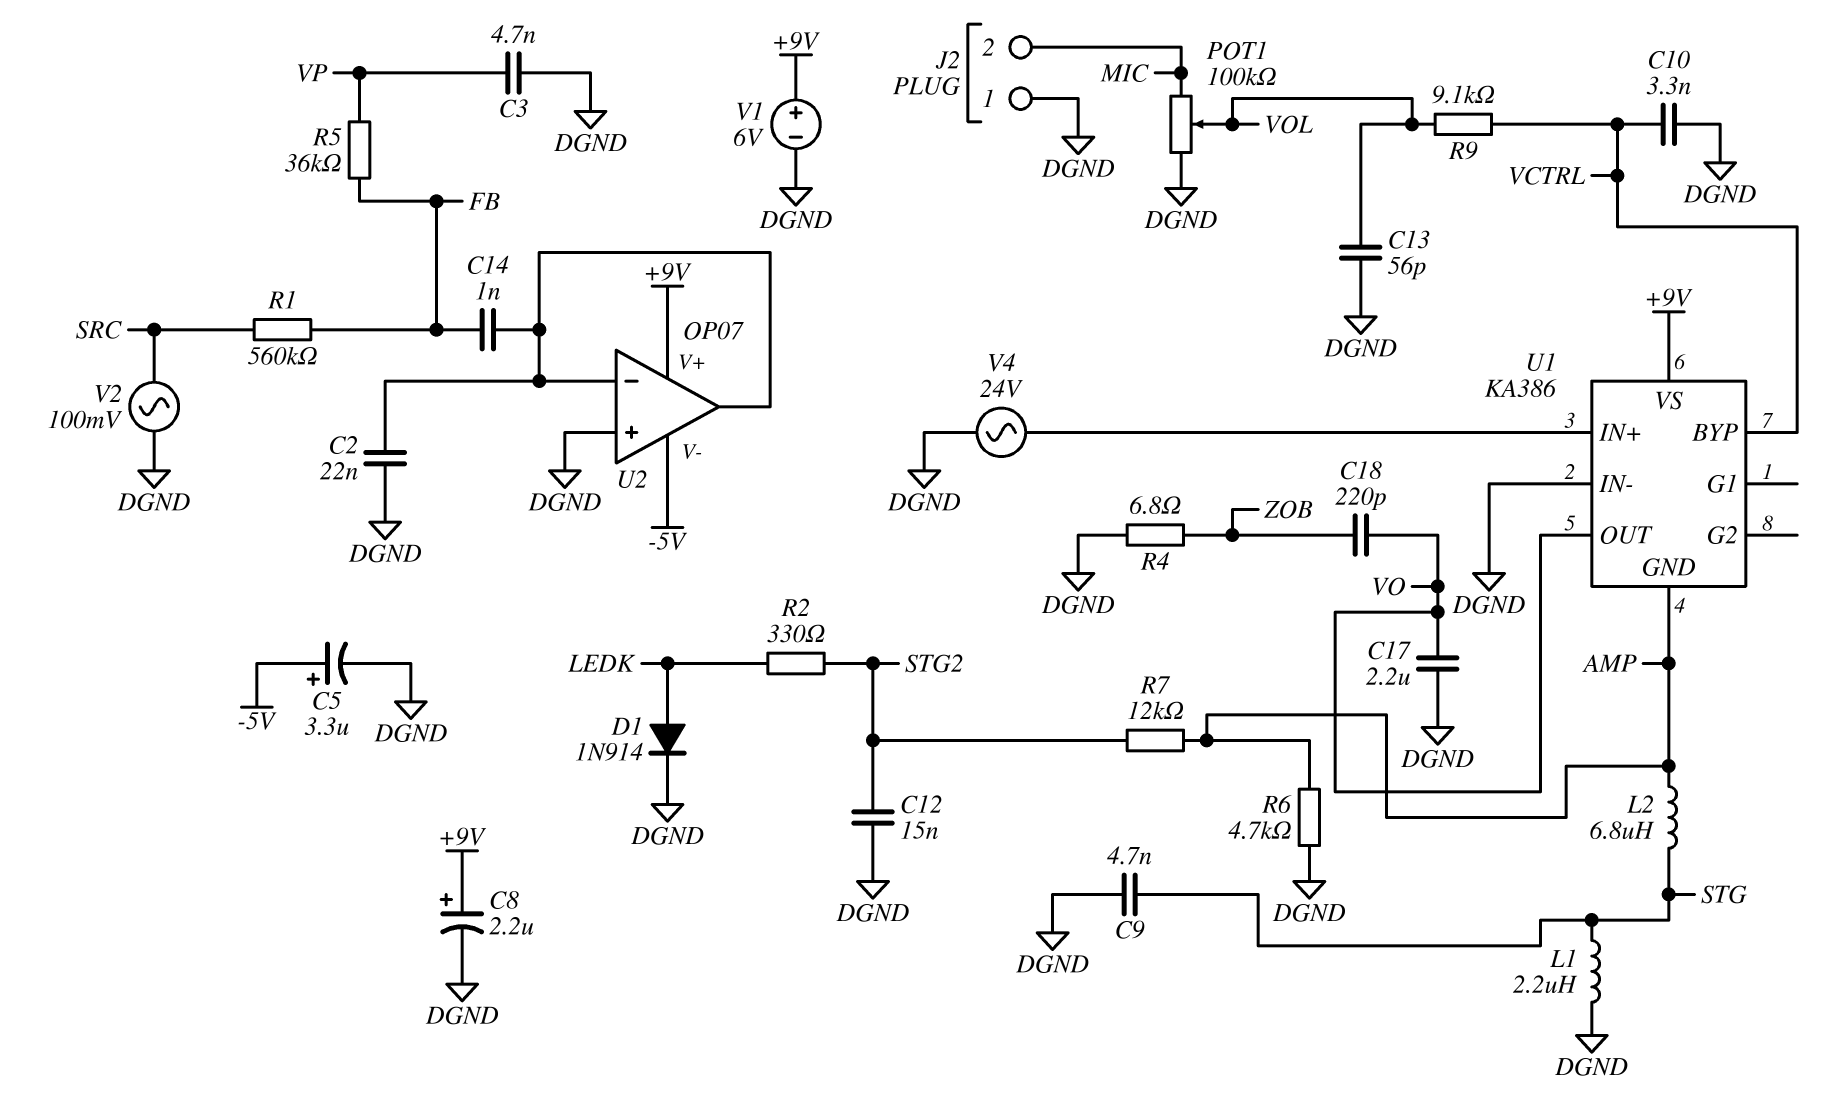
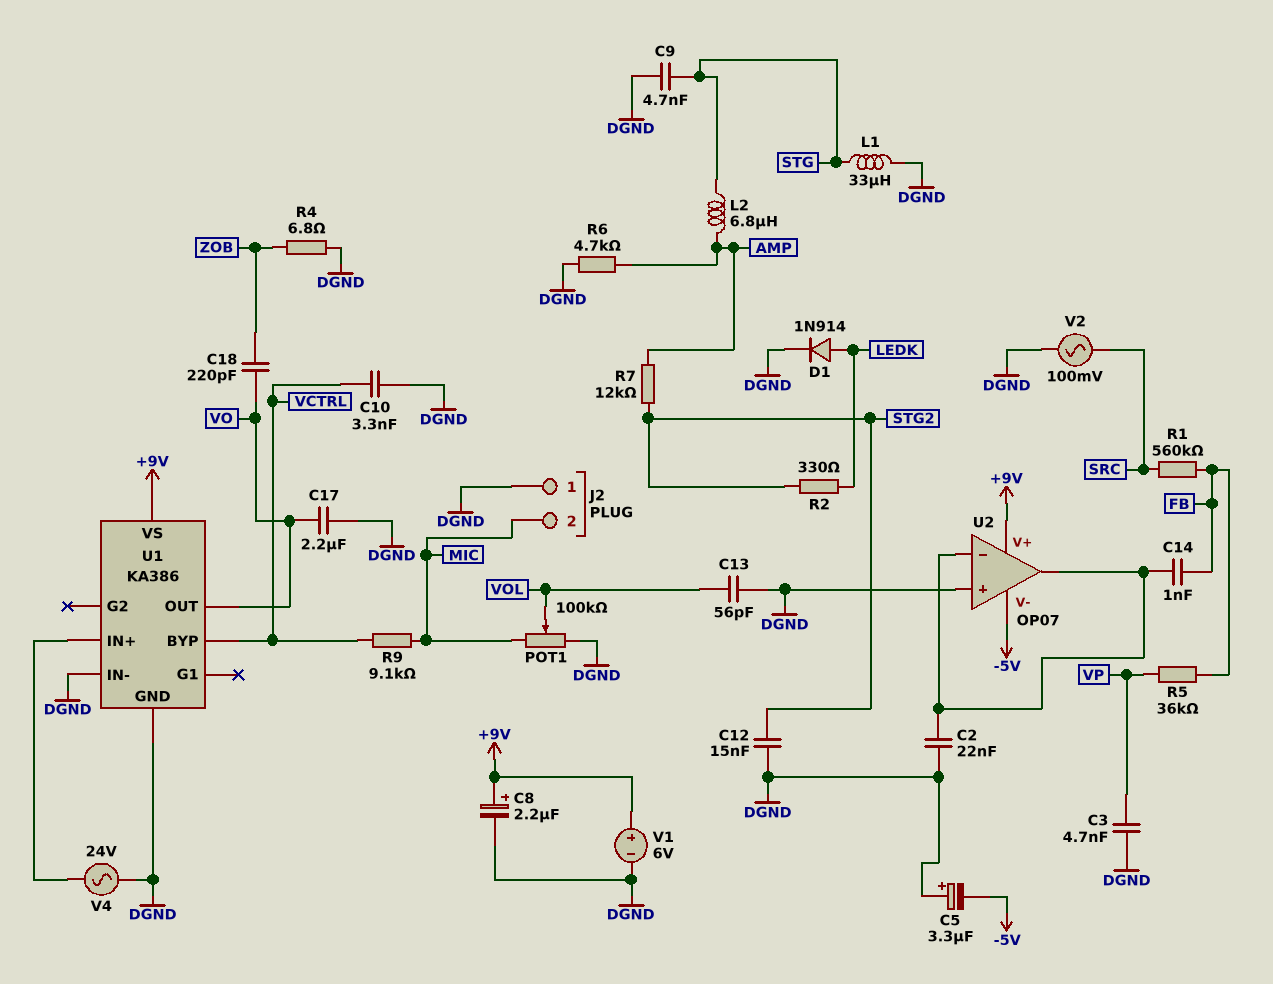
C5: 3.3uF (plus -5V, minus DGND) -> 3.3uF (plus DGND, minus -5V)
L1: 2.2uH (DGND, STG) -> 33uH (DGND, STG)
R9: 9.1k (VCTRL, VOL) -> 9.1k (MIC, VCTRL)
U1 pin GND: AMP -> DGND

